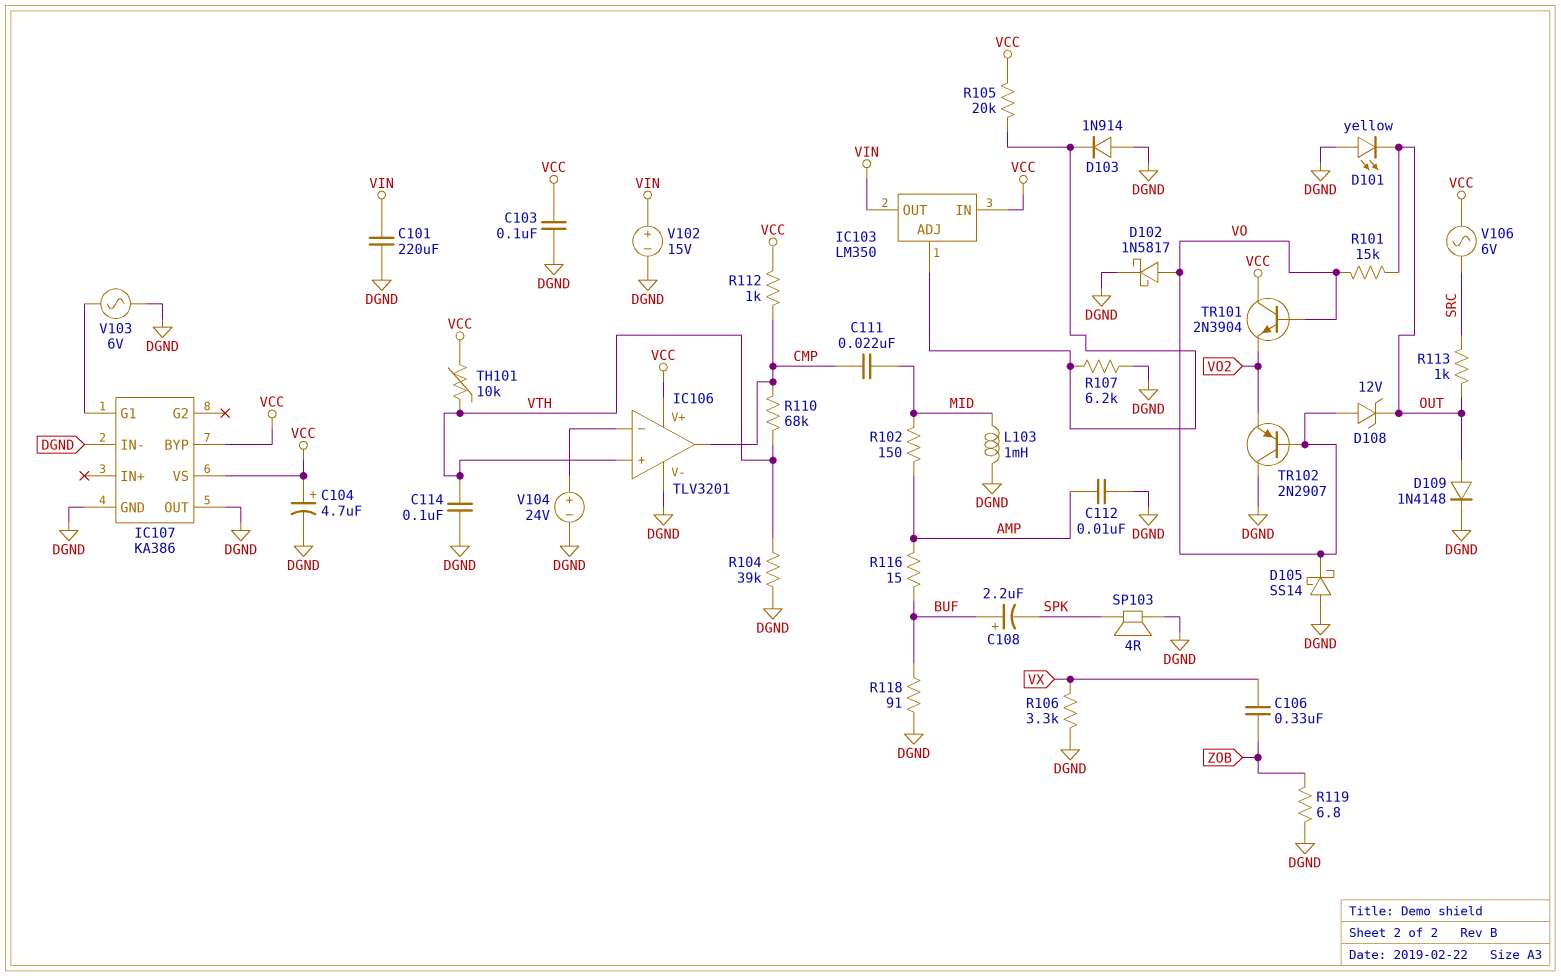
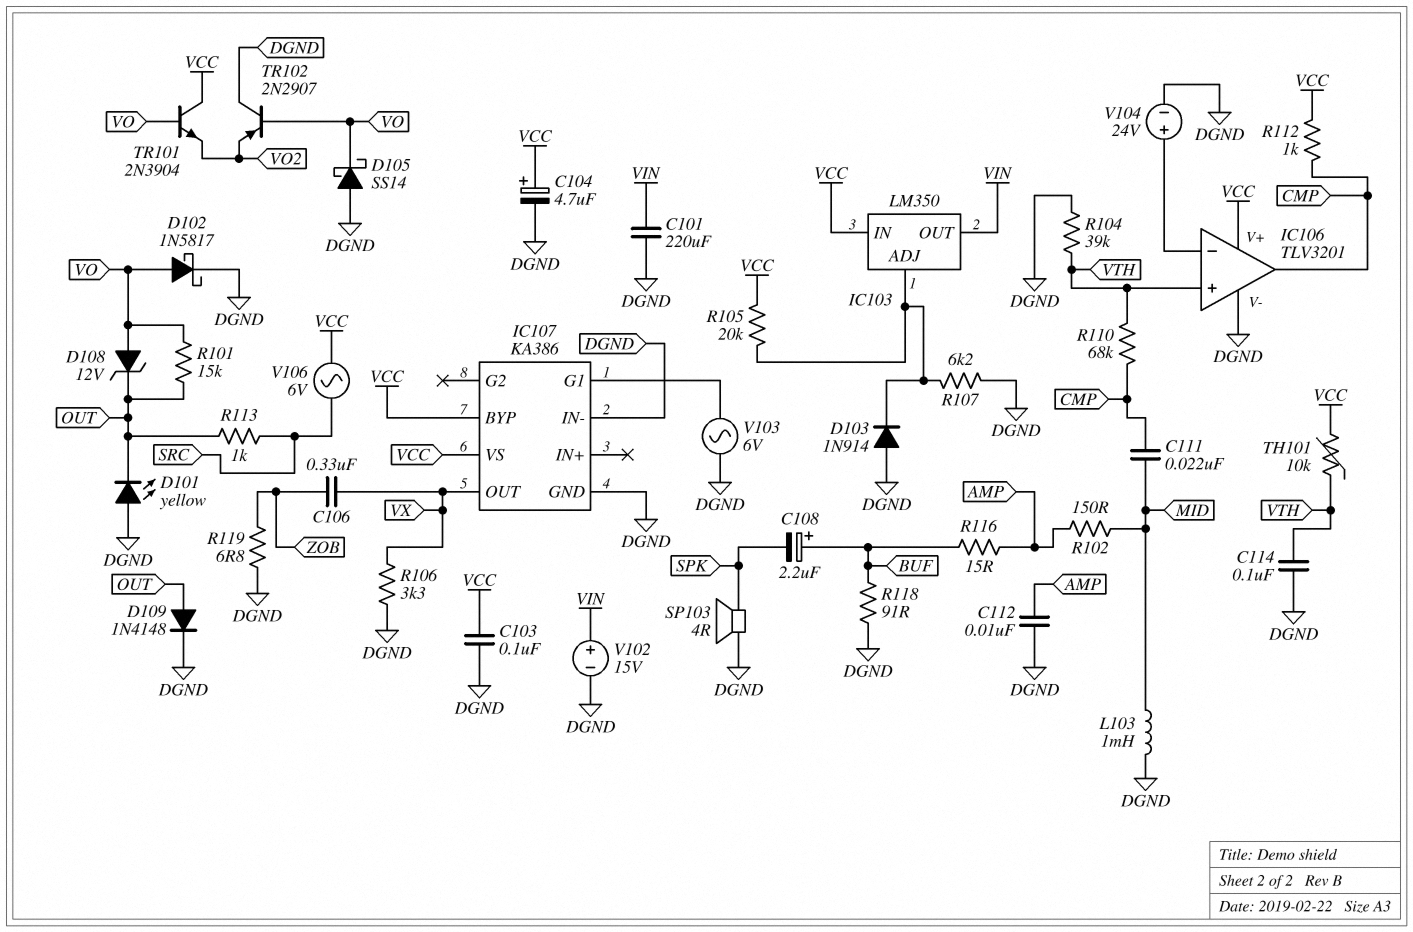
IC107 pin OUT: DGND -> VX

